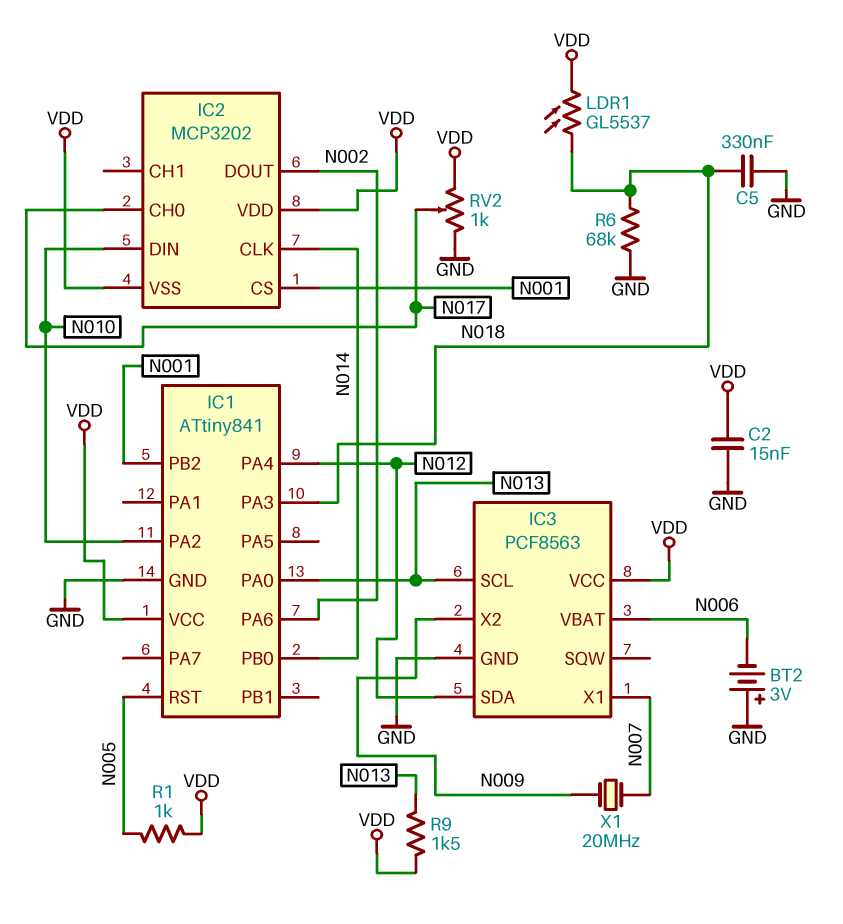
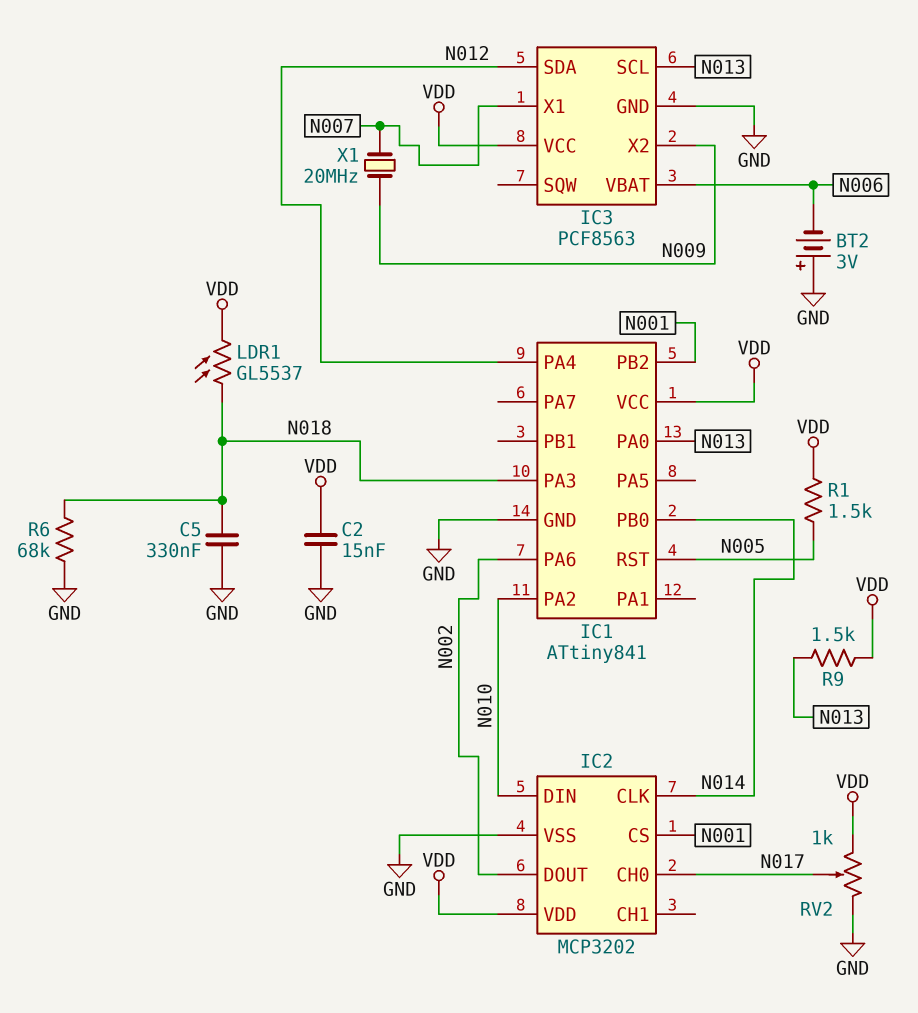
IC2 pin VSS: VDD -> GND
R1: 1k (N005, VDD) -> 1.5k (N005, VDD)

